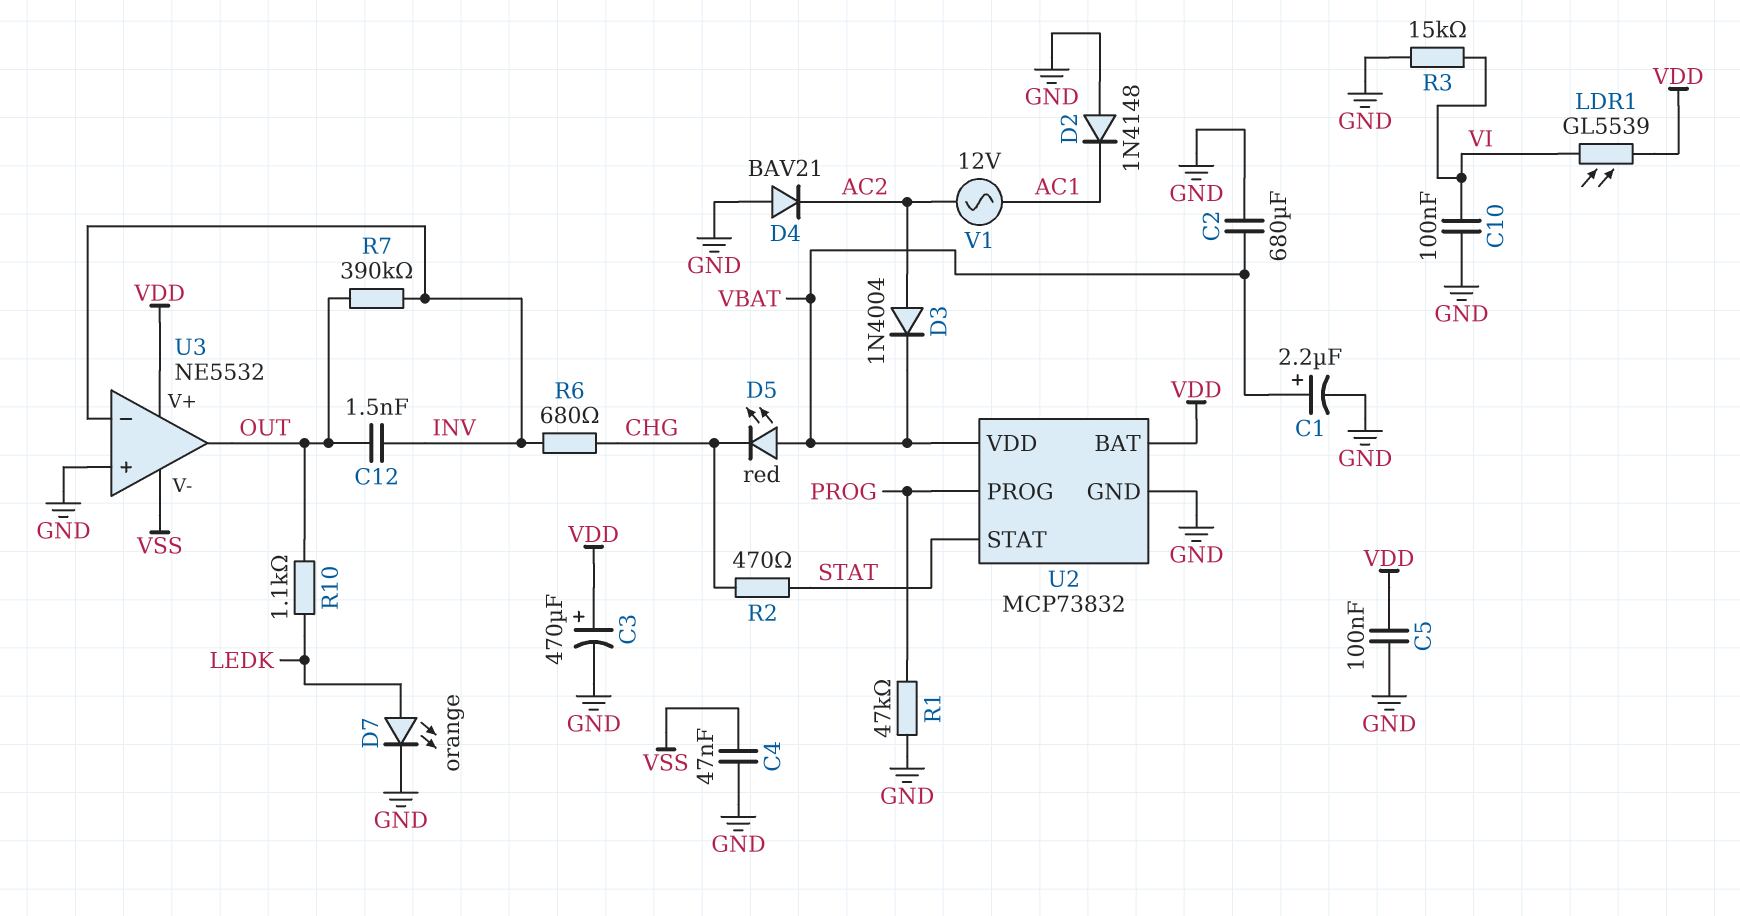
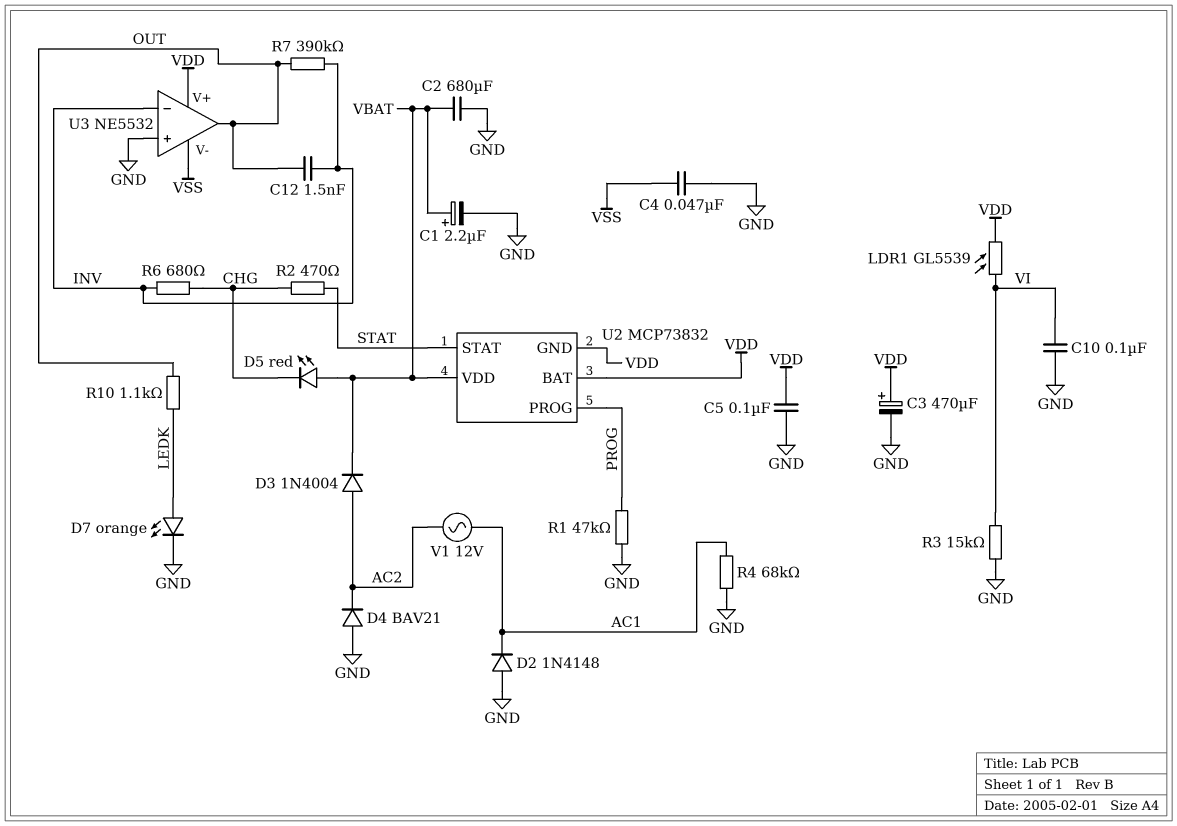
R4: none -> 68k (AC1, GND)
U2 pin GND: GND -> VDD

